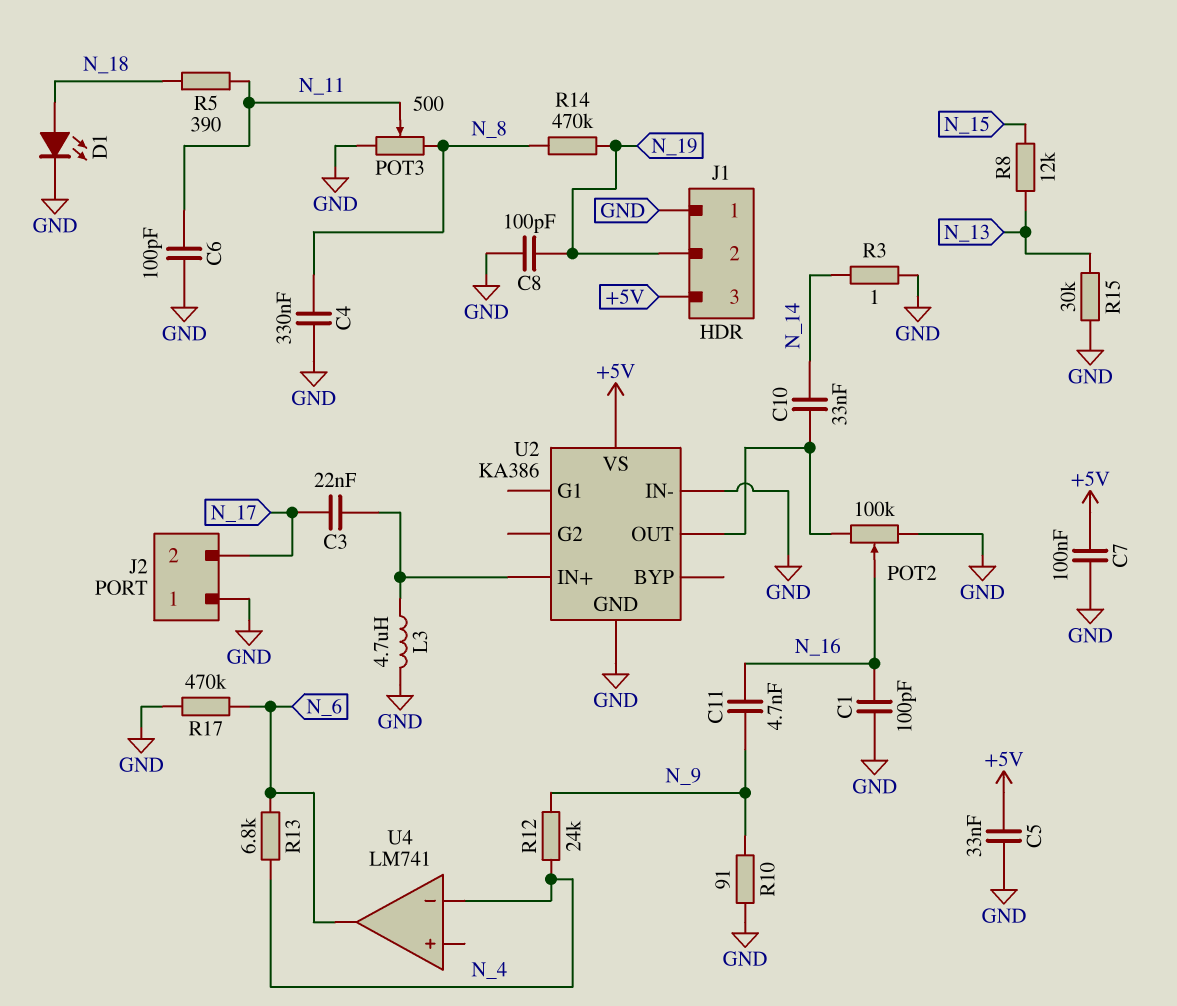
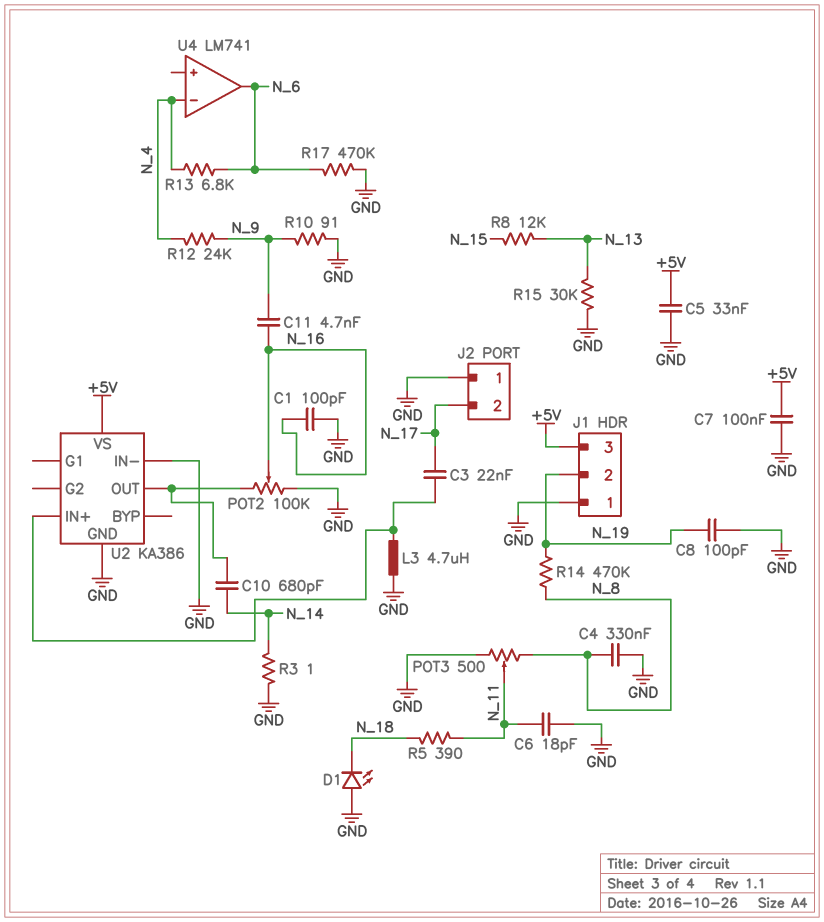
C6: 100pF (GND, N_11) -> 18pF (GND, N_11)
C10: 33nF (N_14, U2/OUT) -> 680pF (N_14, U2/OUT)
D1: LED (A N_18, K GND) -> LED (A GND, K N_18)

